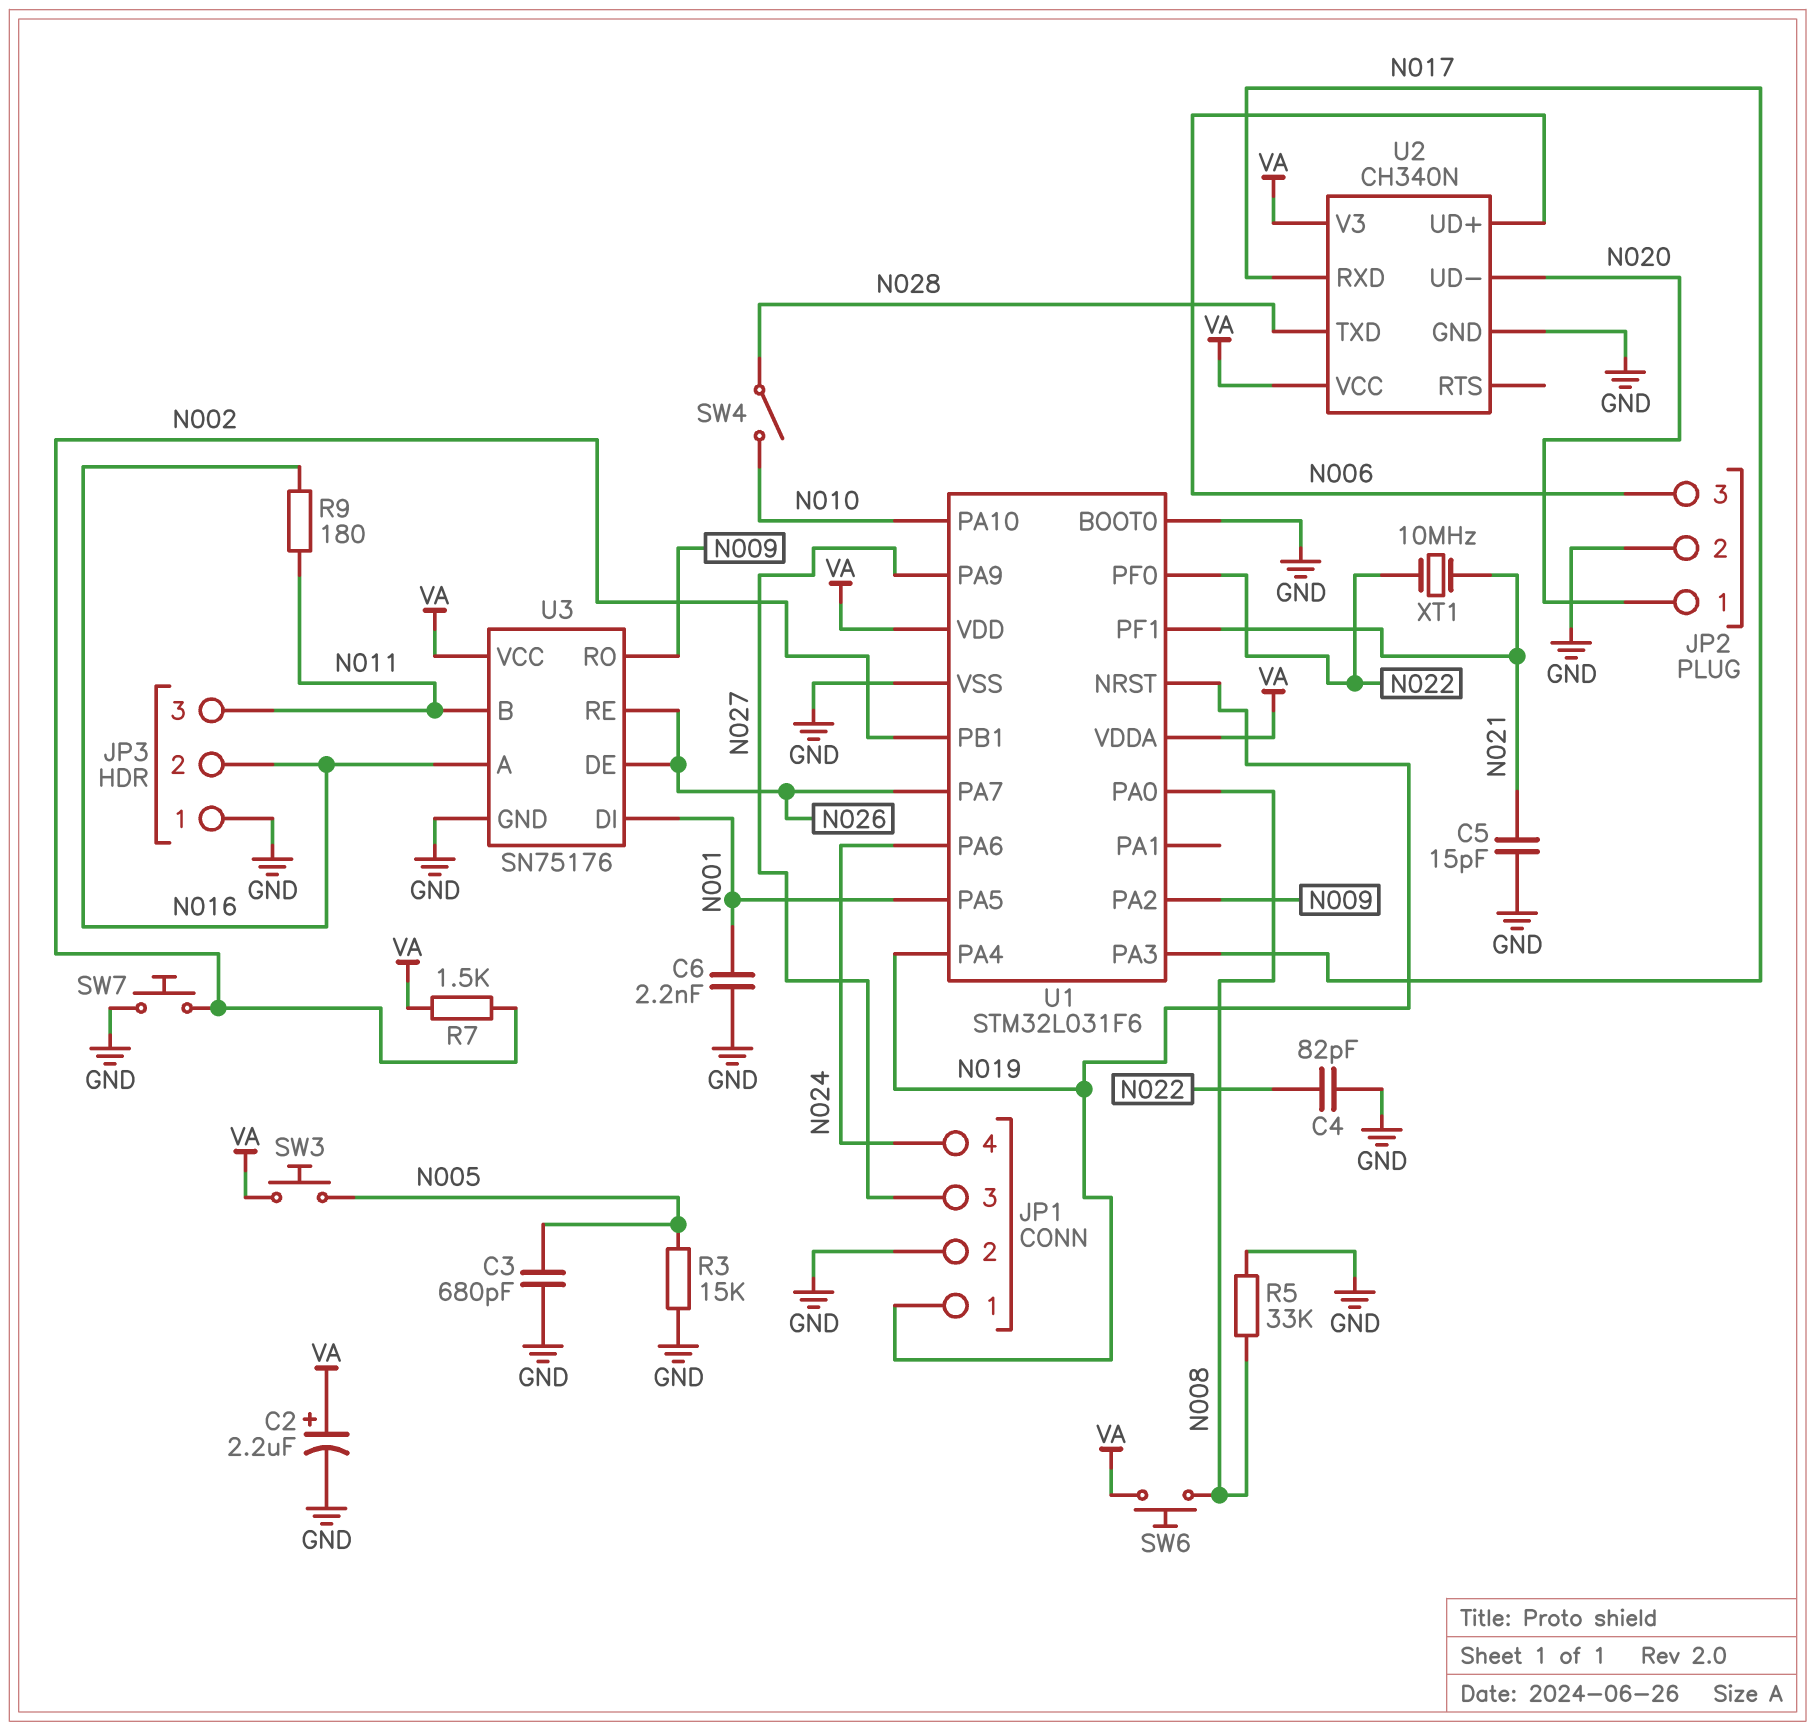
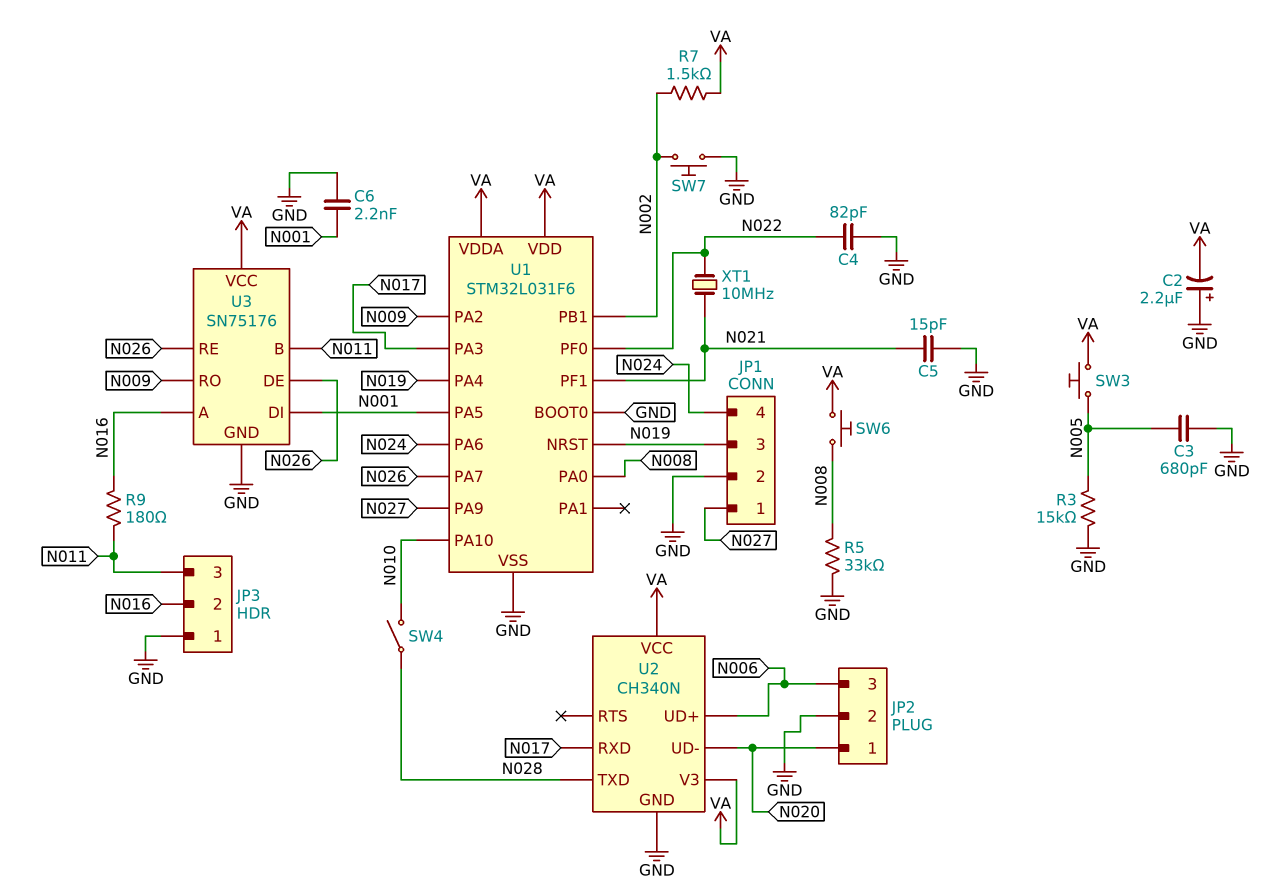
C2: 2.2uF (plus VA, minus GND) -> 2.2uF (plus GND, minus VA)
JP1 pin 1: N019 -> N027
JP1 pin 3: N027 -> N019

